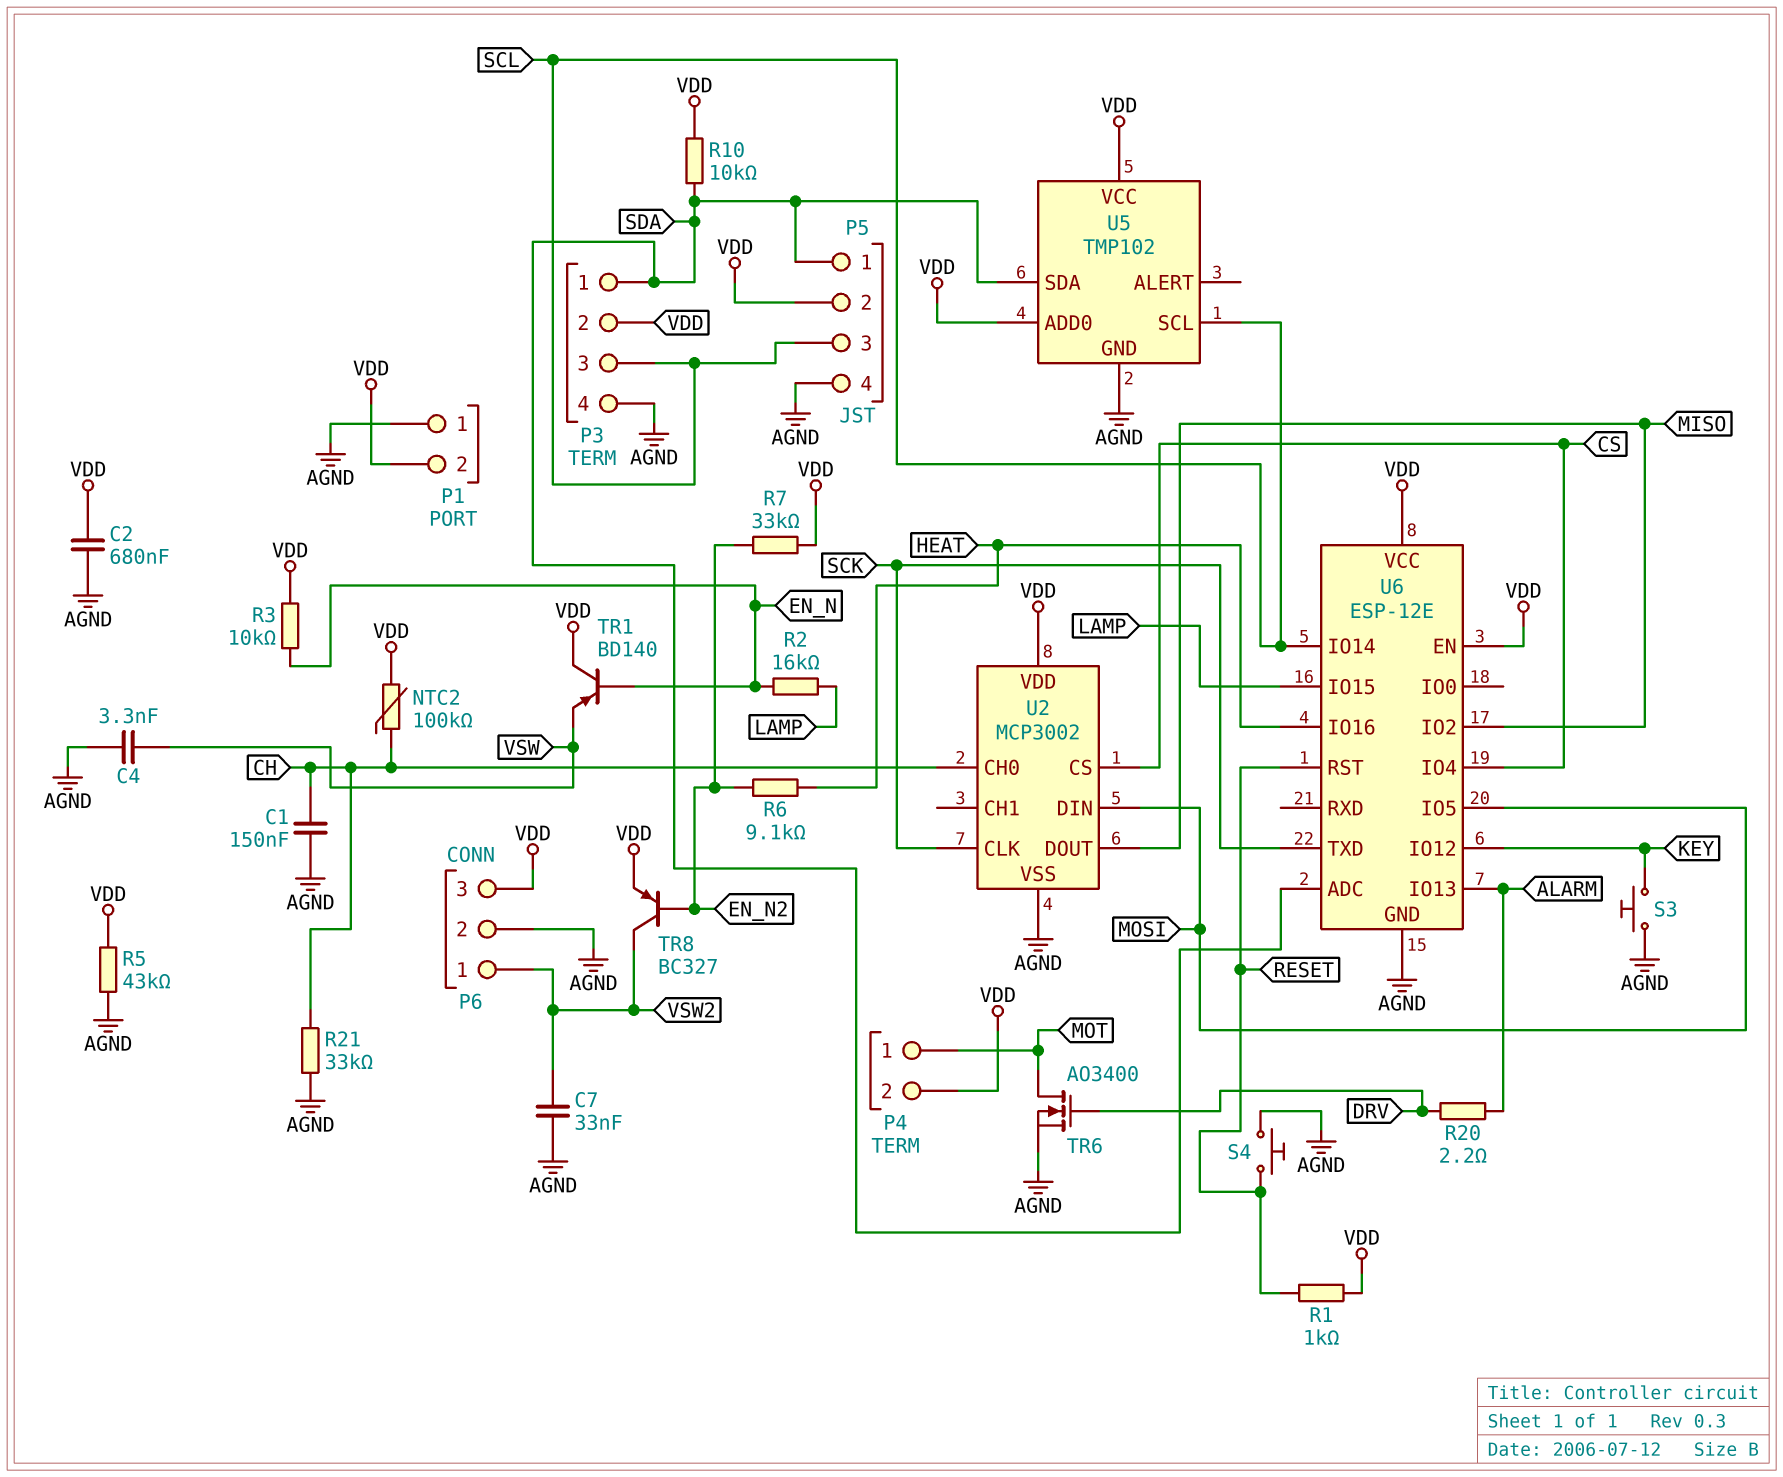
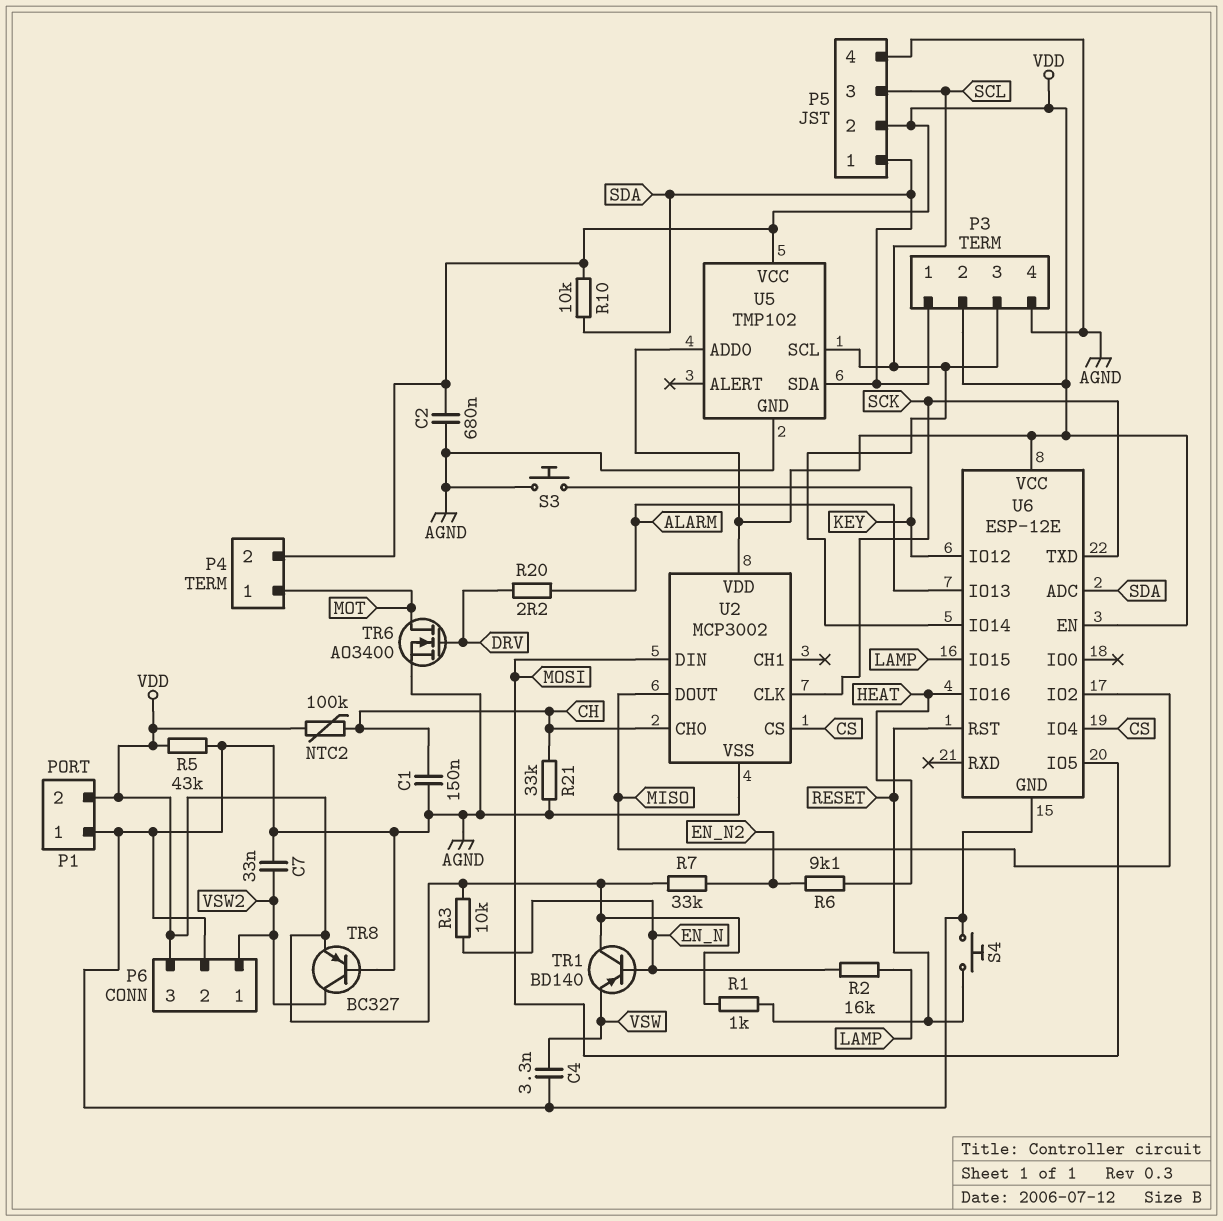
TR8: PNP BC327 (B EN_N2, C VSW2, E VDD) -> PNP BC327 (B AGND, C VSW2, E VDD)

